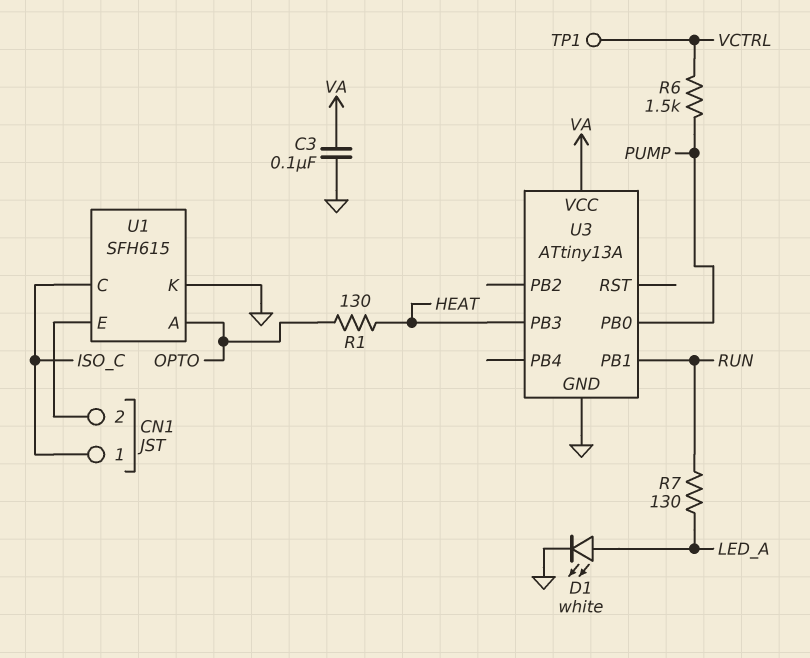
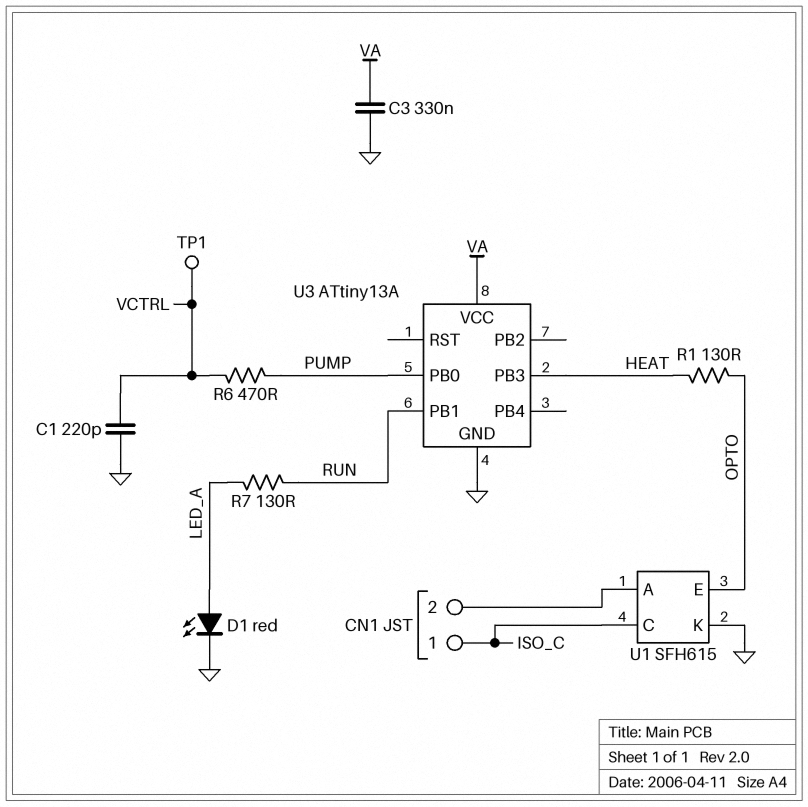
C1: none -> 220pF (GND, VCTRL)
C3: 100nF (GND, VA) -> 330nF (GND, VA)
D1: LED white (A LED_A, K GND) -> LED red (A LED_A, K GND)
R6: 1.5k (PUMP, VCTRL) -> 470 (PUMP, VCTRL)
U1 pin A: OPTO -> CN1/2
U1 pin E: CN1/2 -> OPTO

